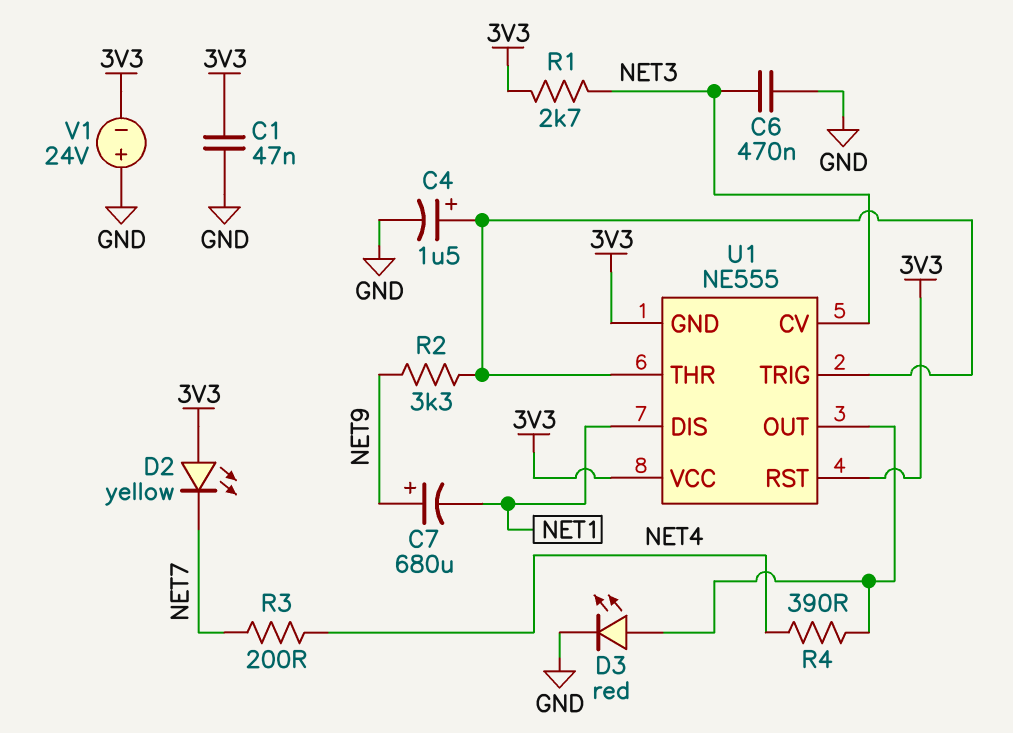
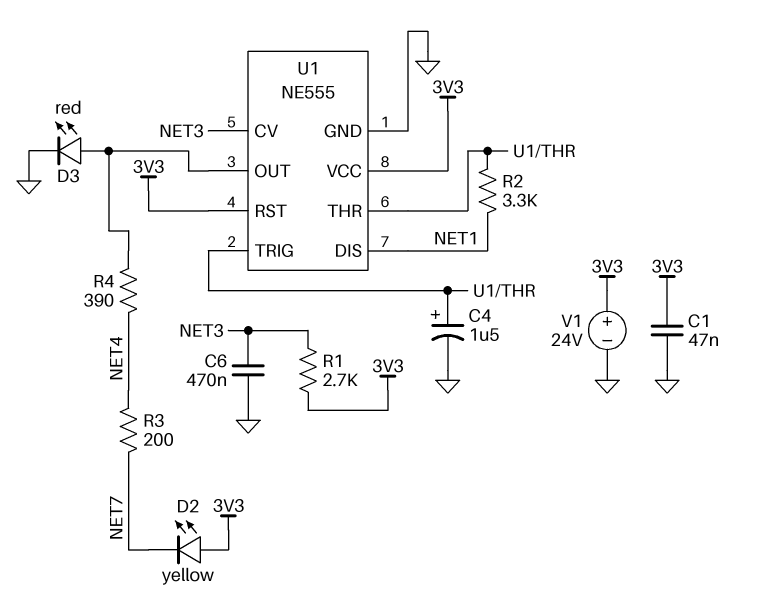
C7: 680uF (plus NET9, minus NET1) -> none
R2: 3.3k (NET9, U1/THR) -> 3.3k (NET1, U1/THR)
U1 pin GND: 3V3 -> GND
V1: 24V (plus GND, minus 3V3) -> 24V (plus 3V3, minus GND)

